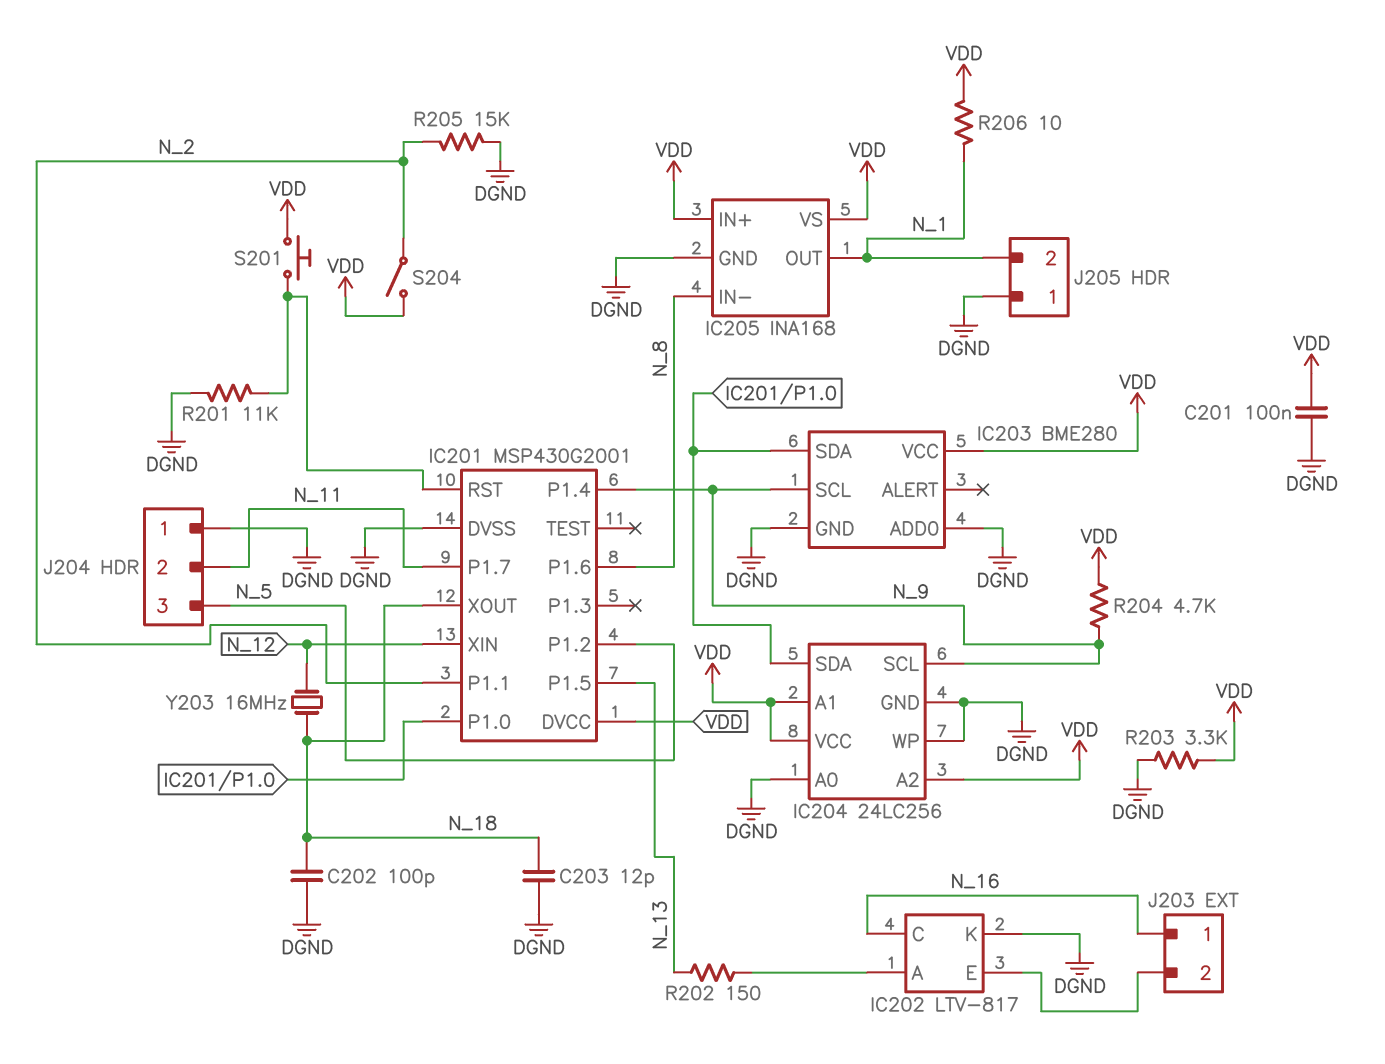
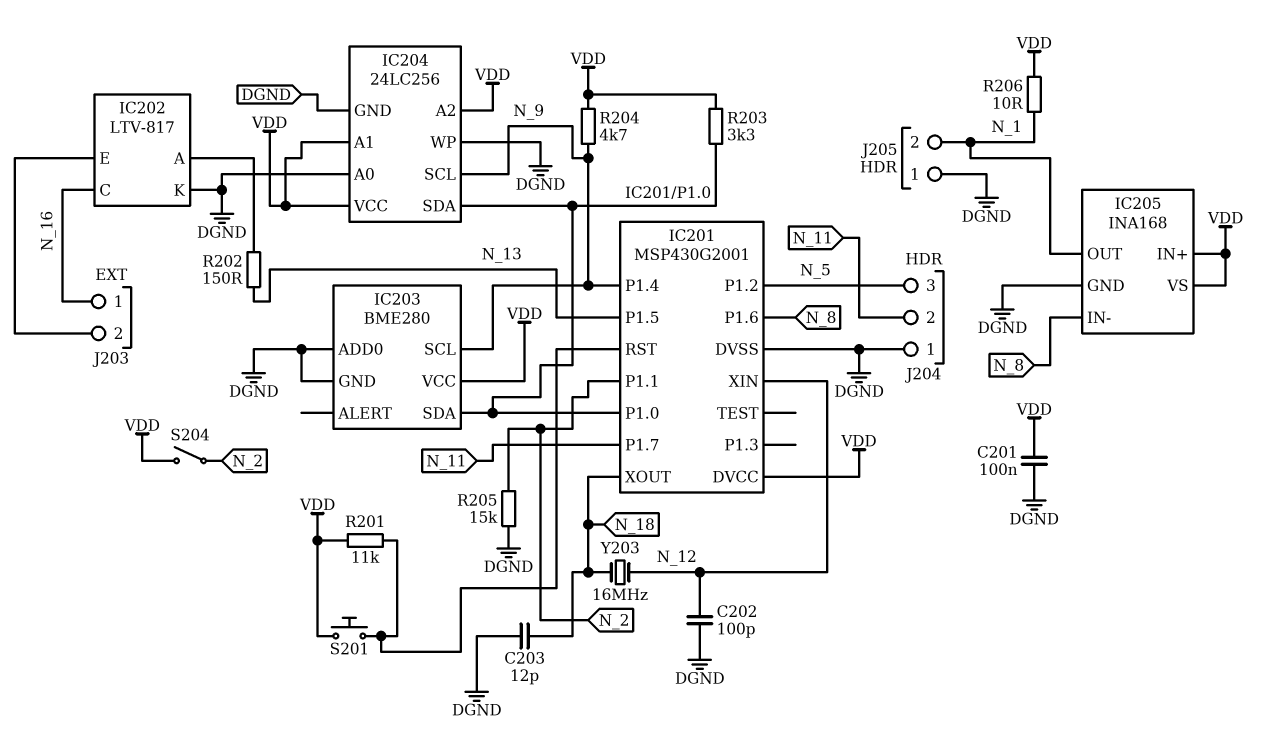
C202: 100pF (DGND, N_18) -> 100pF (DGND, N_12)
R201: 11k (DGND, IC201/RST) -> 11k (IC201/RST, VDD)
R203: 3.3k (DGND, VDD) -> 3.3k (IC201/P1.0, VDD)

